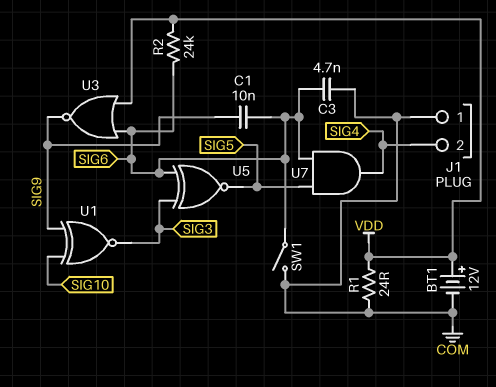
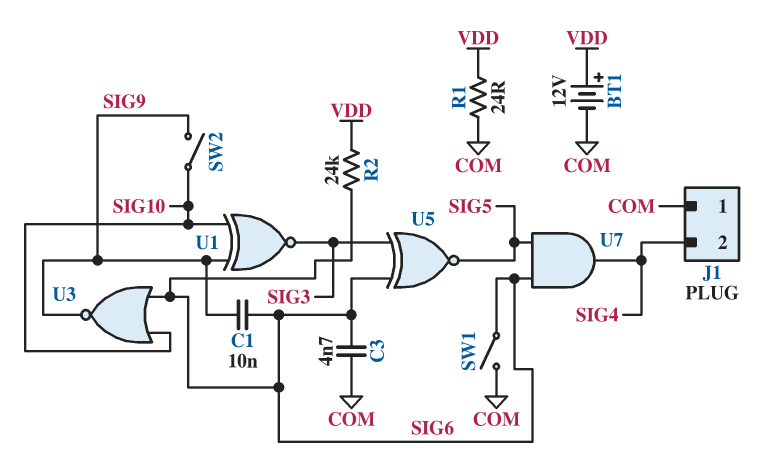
SW2: none -> switch (SIG9, SIG10)
U3: NOR (in SIG6, in VDD, out SIG9) -> NOR (in SIG6, in SIG10, out SIG9)

